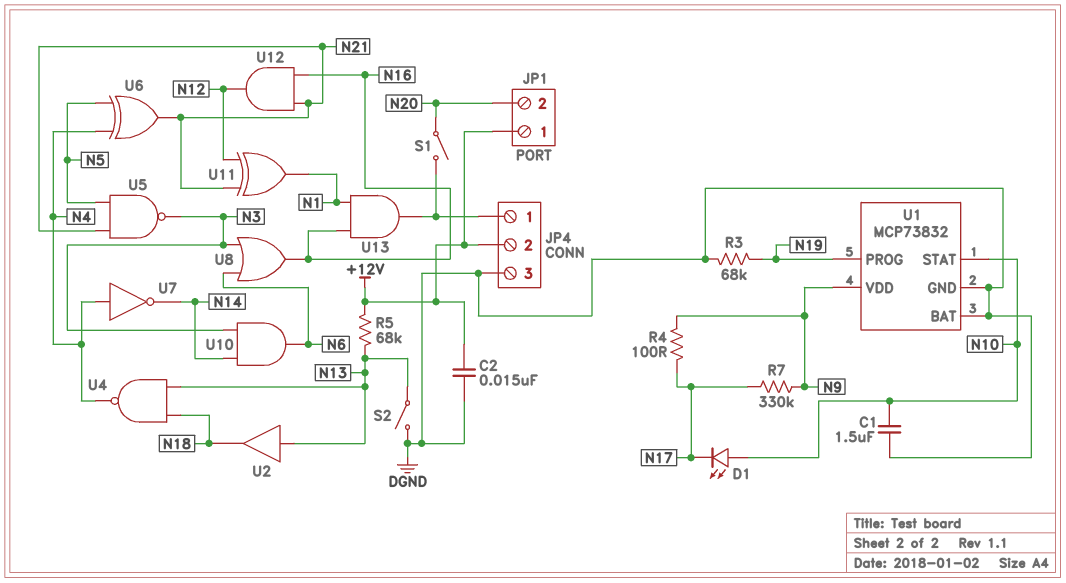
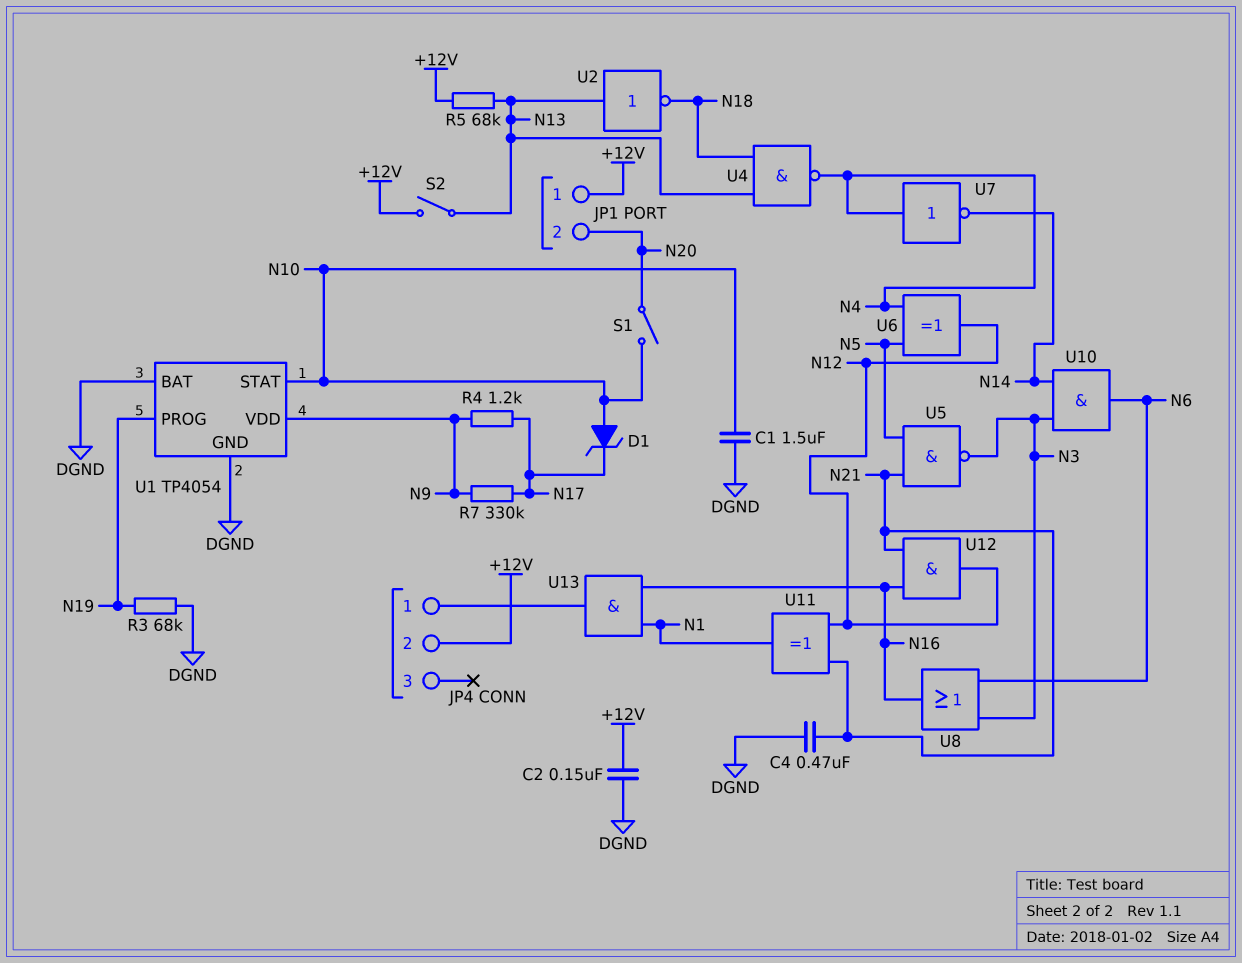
C2: 15nF (+12V, DGND) -> 150nF (+12V, DGND)
C4: none -> 470nF (DGND, N21)
D1: LED (A N10, K N17) -> zener (A N10, K N17)
JP4 pin 3: DGND -> none
R4: 100 (N9, N17) -> 1.2k (N9, N17)
S1: switch (JP4/1, N20) -> switch (N10, N20)
S2: switch (DGND, N13) -> switch (+12V, N13)
U1: MCP73832 -> TP4054
U2: buffer (in N13, out N18) -> NOT (in N13, out N18)
U6: XOR (in N4, in N5, out N21) -> XOR (in N4, in N5, out N12)

